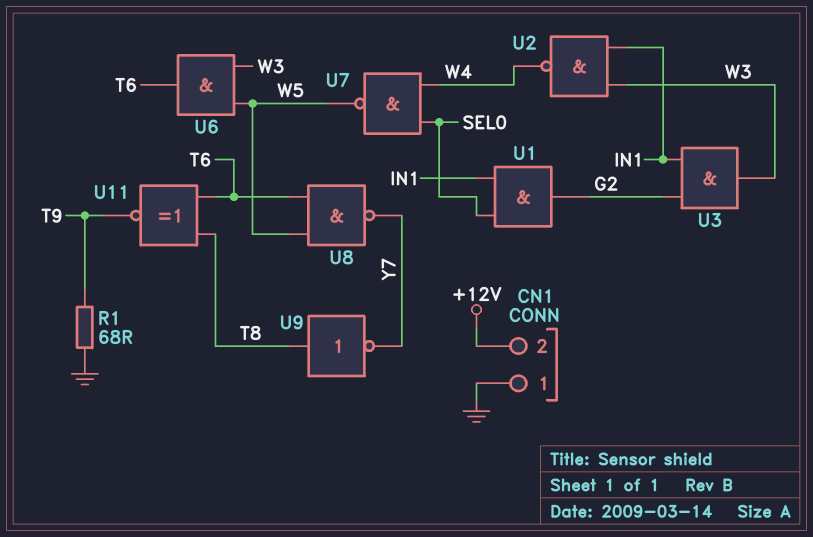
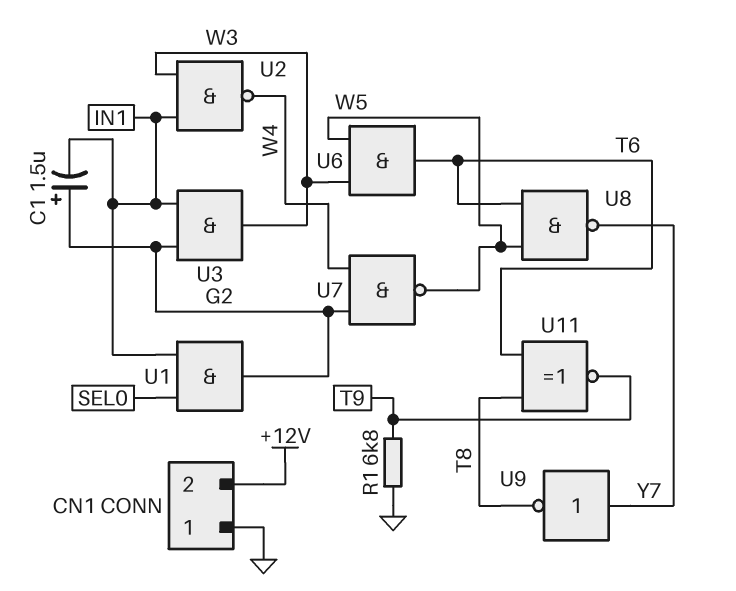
C1: none -> 1.5uF (plus G2, minus IN1)
R1: 68 (GND, T9) -> 6.8k (GND, T9)
U7: NAND (in SEL0, in W4, out W5) -> NAND (in G2, in W4, out W5)
U9: NOT (in T8, out Y7) -> NOT (in Y7, out T8)

